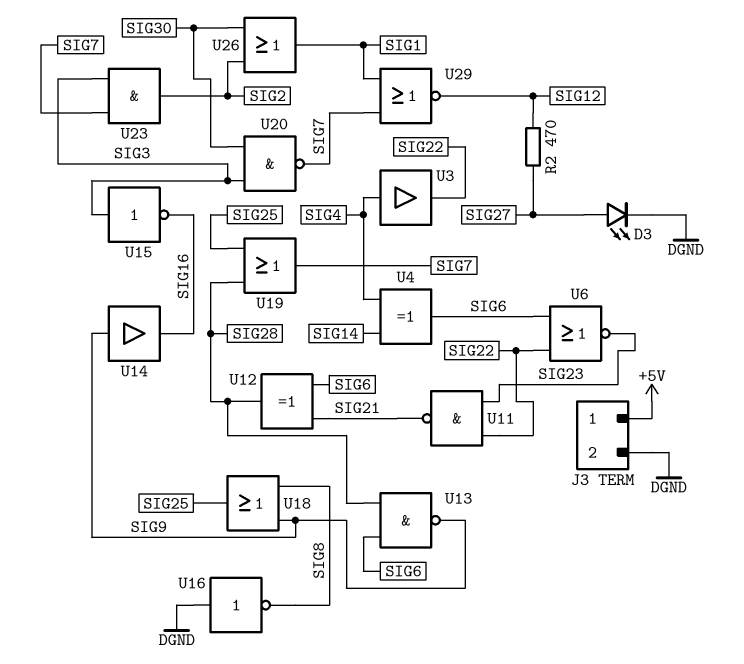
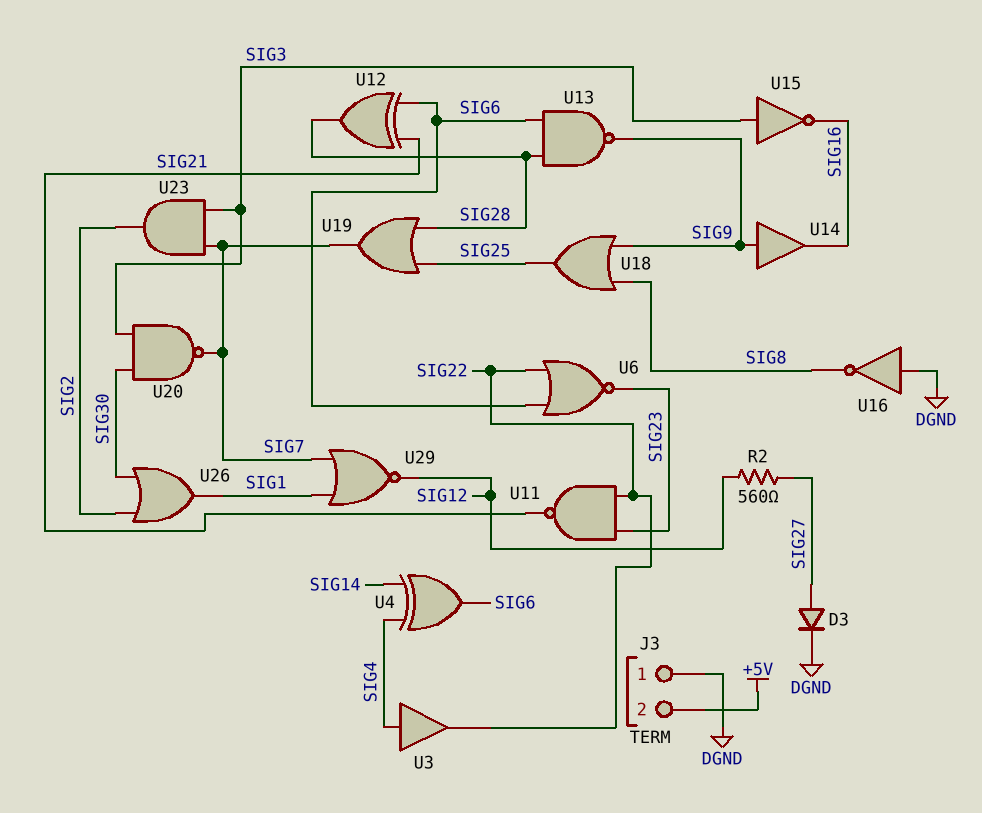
D3: LED (A SIG27, K DGND) -> diode (A SIG27, K DGND)
J3 pin 1: +5V -> DGND
J3 pin 2: DGND -> +5V
R2: 470 (SIG12, SIG27) -> 560 (SIG12, SIG27)

